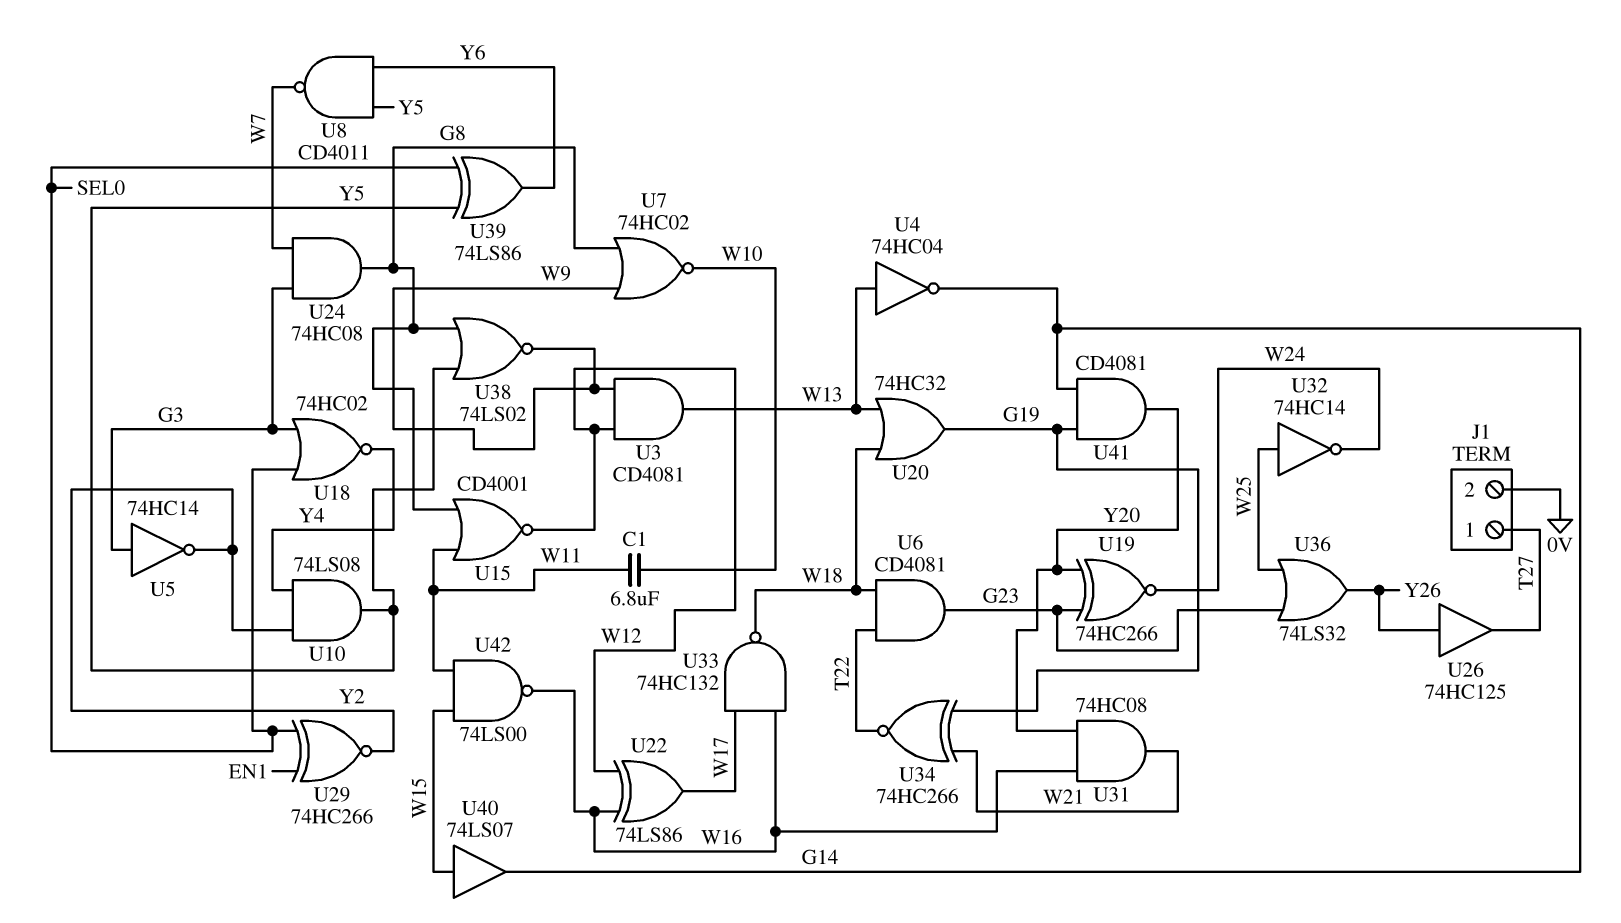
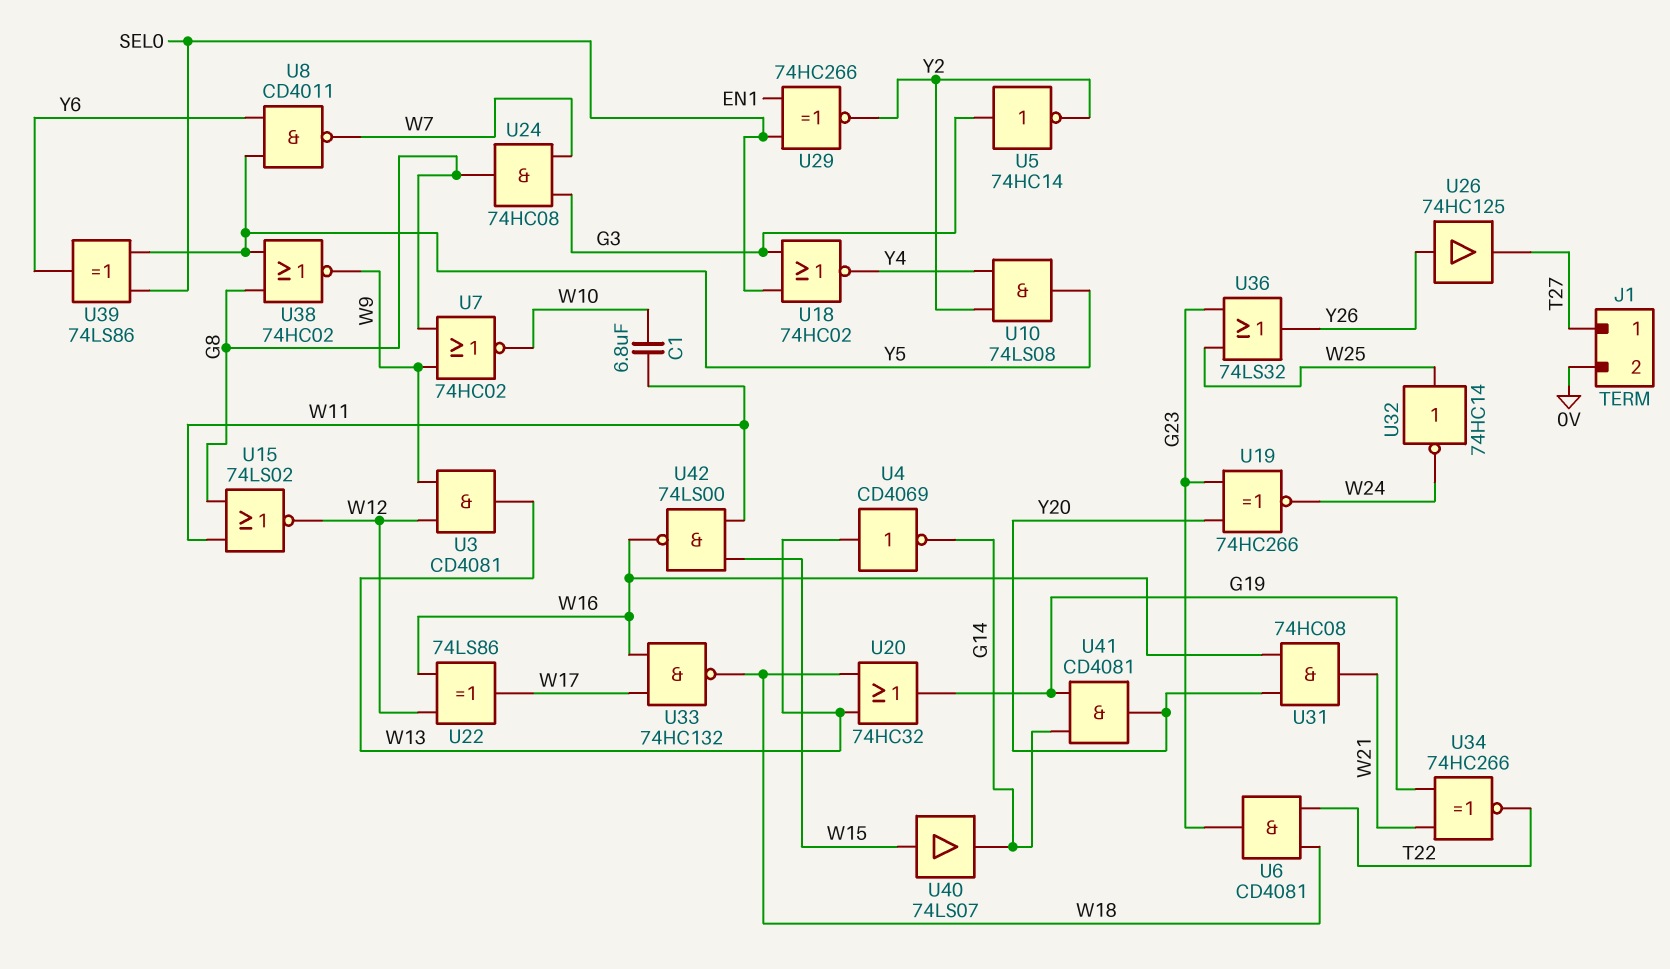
U4: NOT 74HC04 (in W13, out G14) -> NOT CD4069 (in W13, out G14)
U15: NOR CD4001 (in G8, in W11, out W12) -> NOR 74LS02 (in G8, in W11, out W12)
U38: NOR 74LS02 (in G8, in Y5, out W9) -> NOR 74HC02 (in G8, in Y5, out W9)

